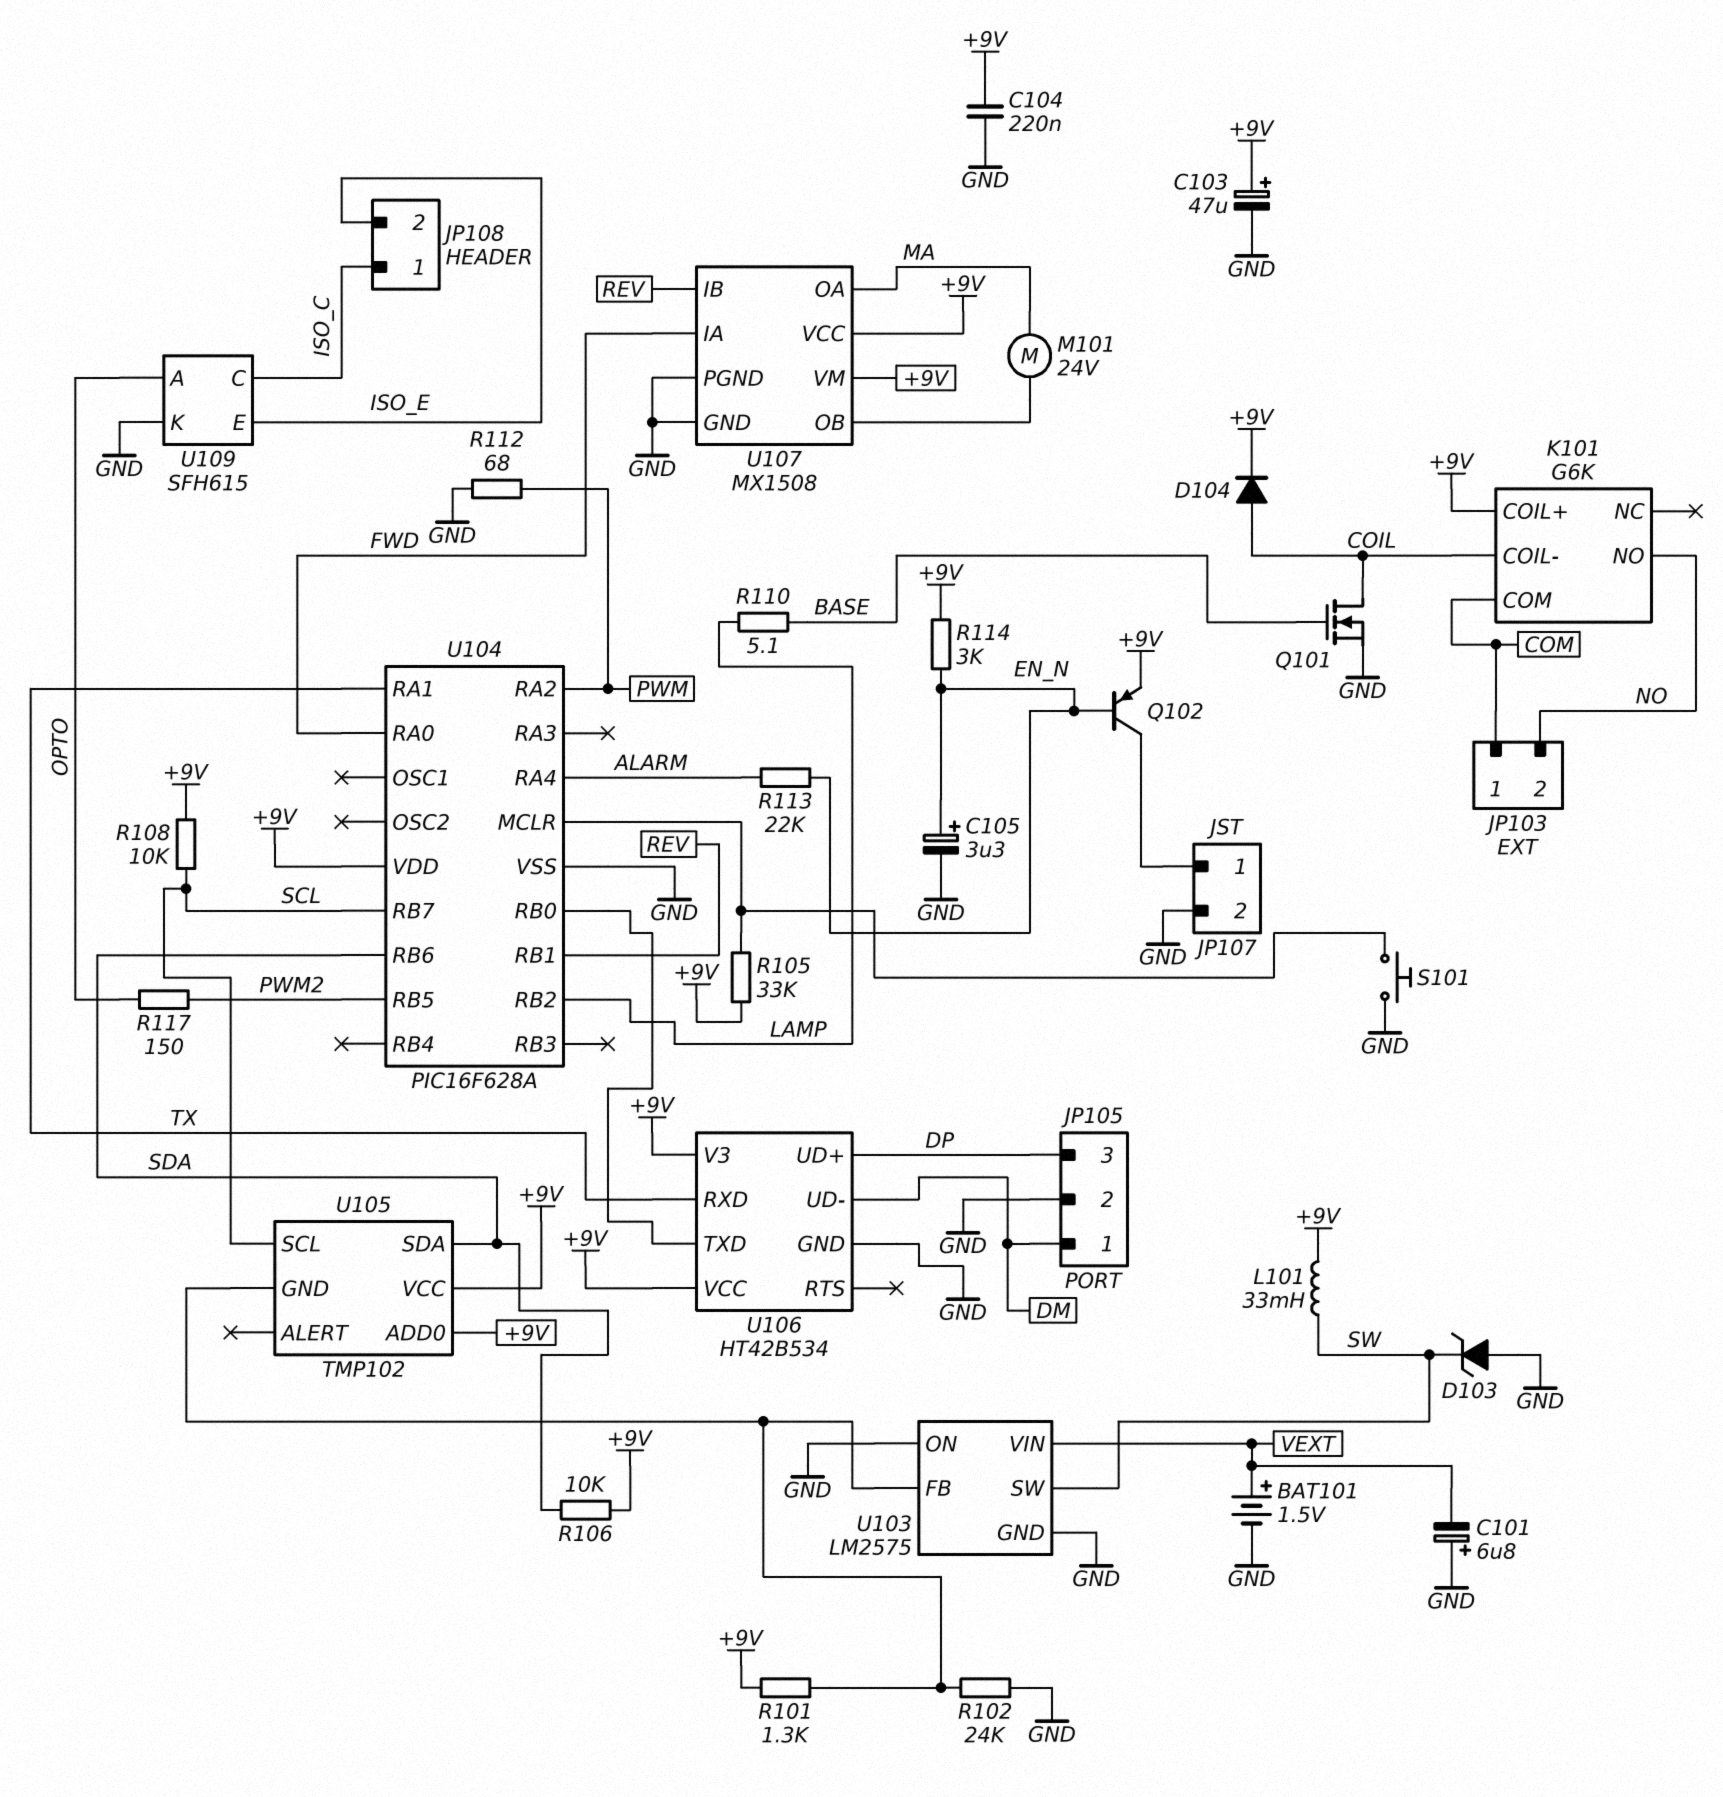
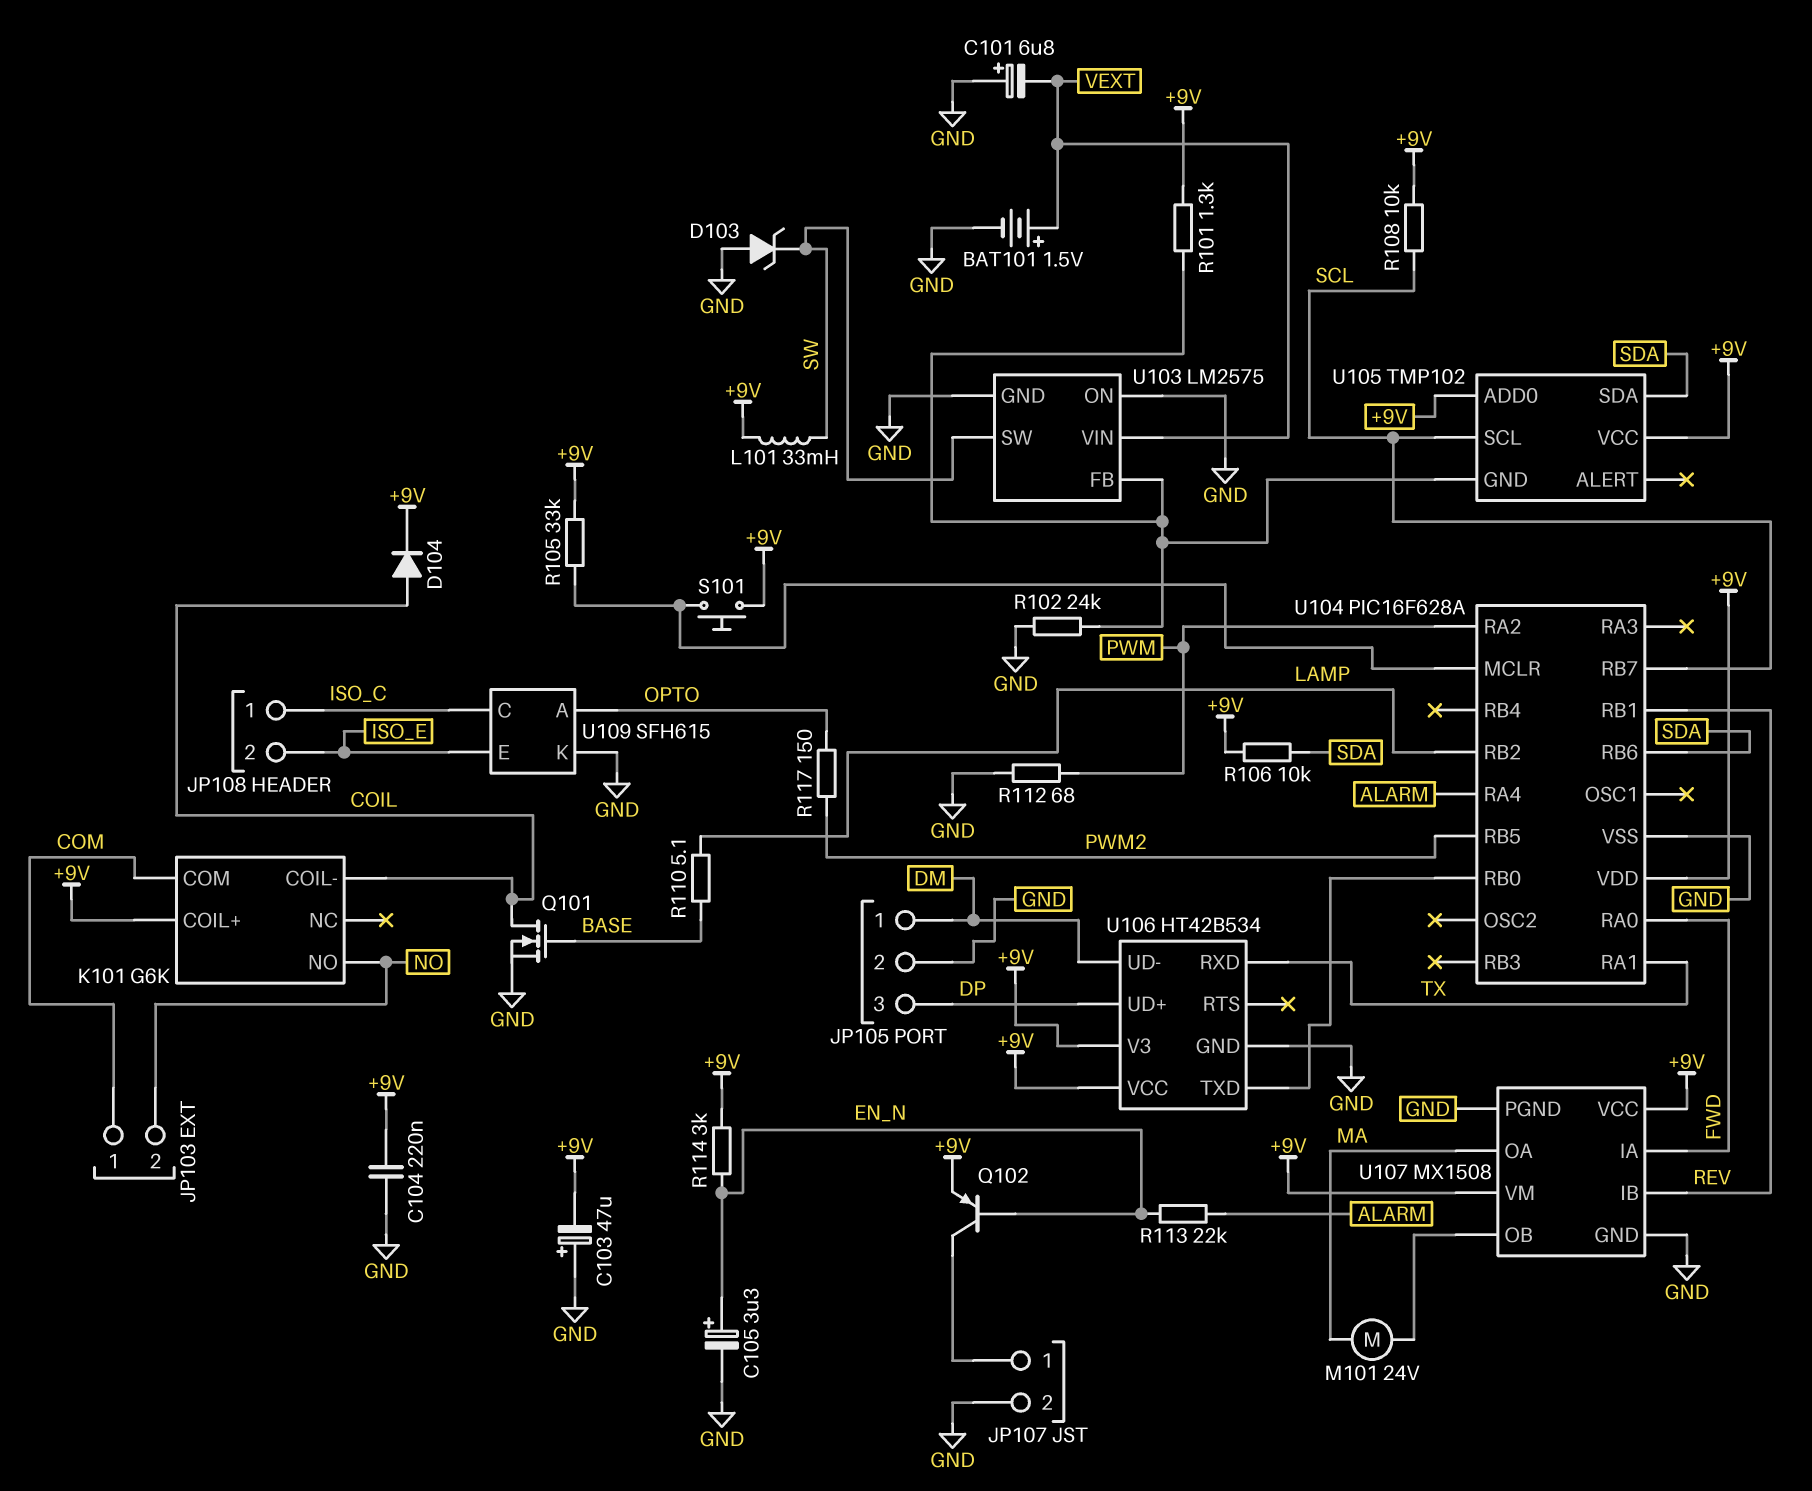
C103: 47uF (plus +9V, minus GND) -> 47uF (plus GND, minus +9V)
S101: button (GND, U104/MCLR) -> button (+9V, U104/MCLR)

